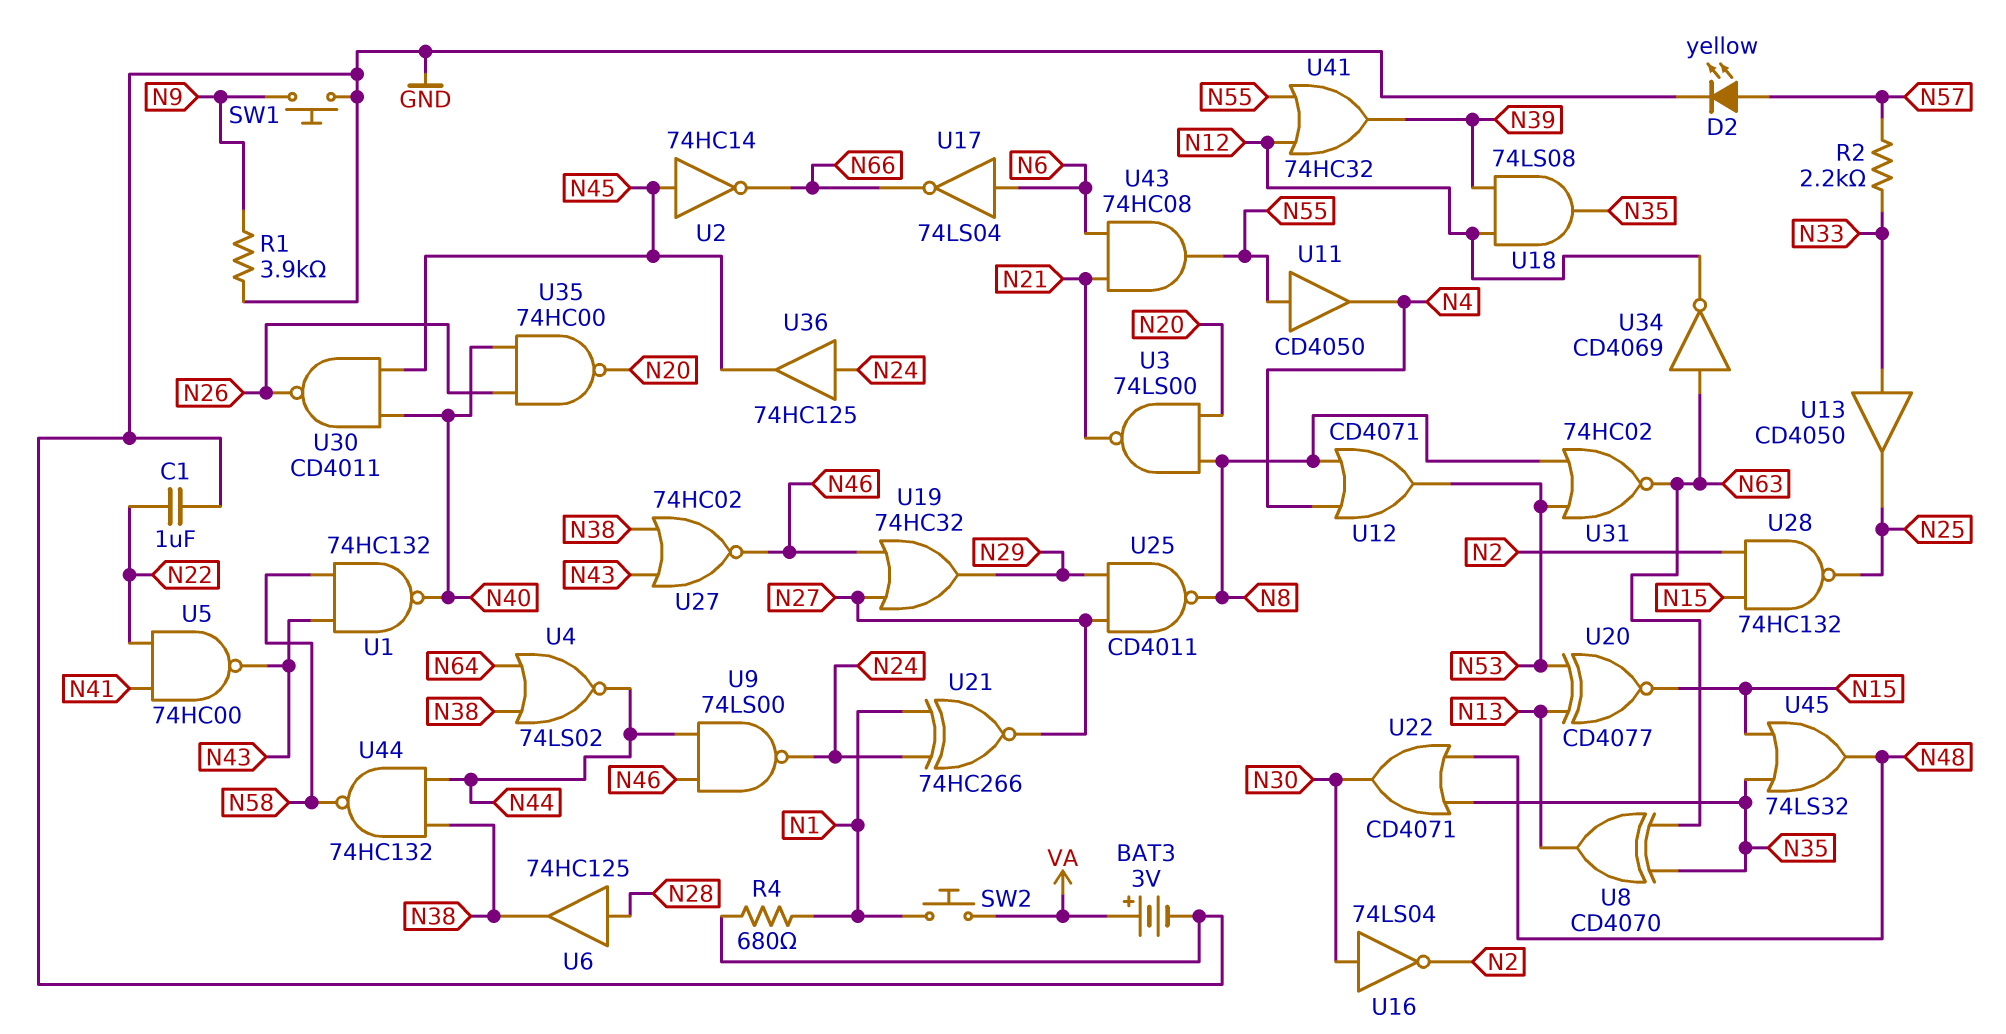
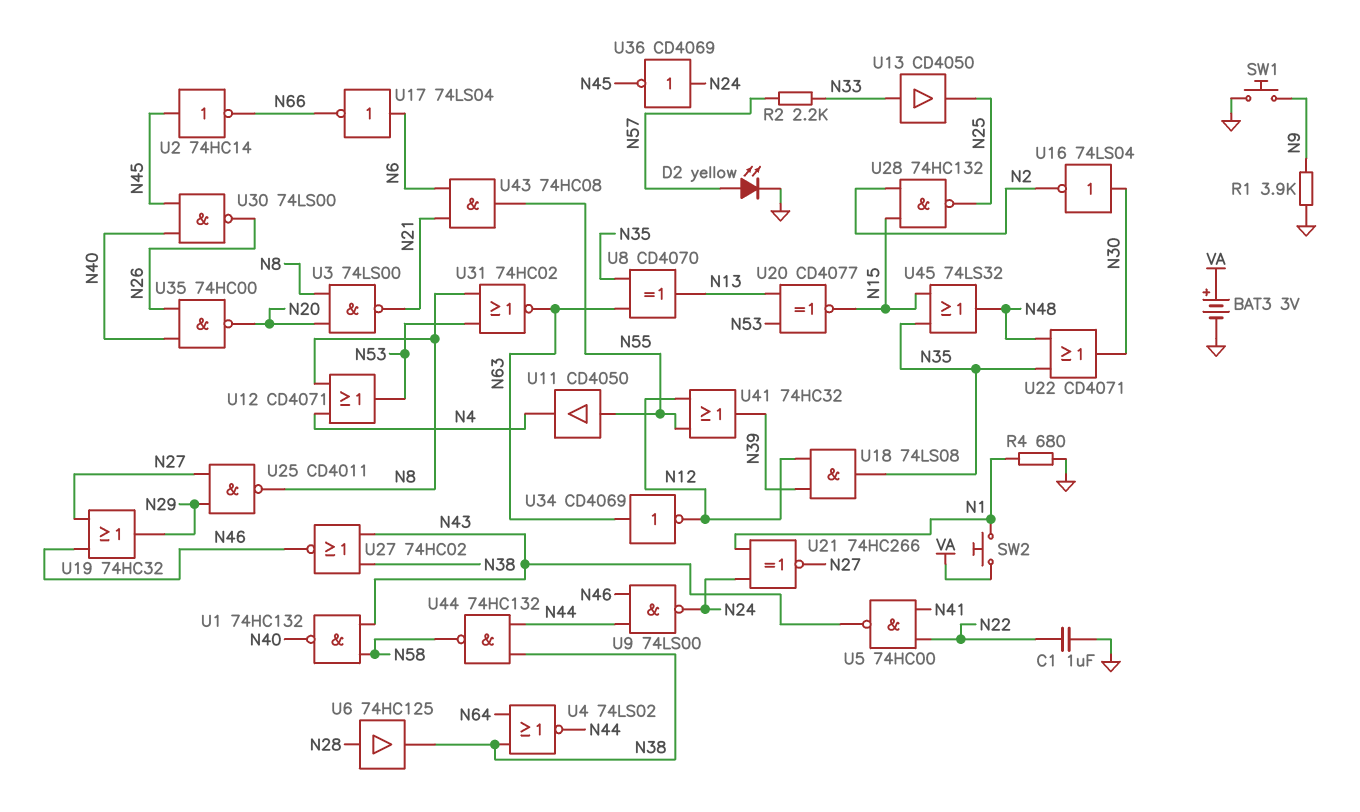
U30: NAND CD4011 (in N40, in N45, out N26) -> NAND 74LS00 (in N40, in N45, out N26)
U36: buffer 74HC125 (in N24, out N45) -> NOT CD4069 (in N24, out N45)

